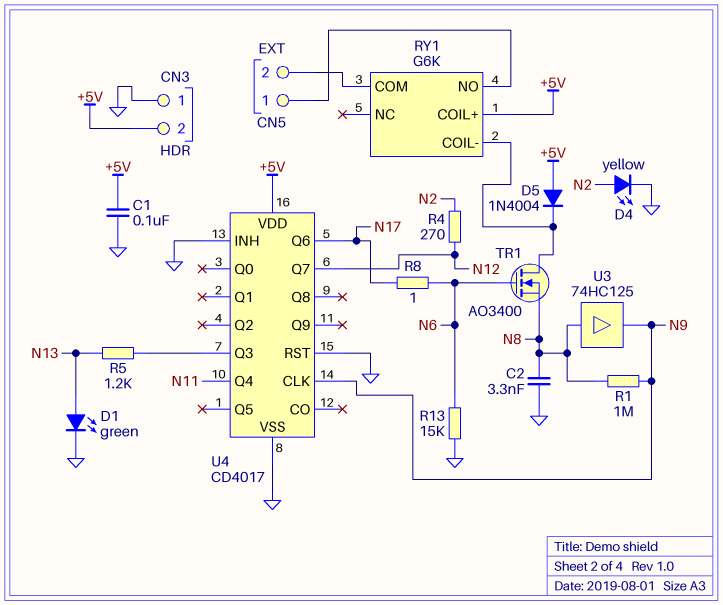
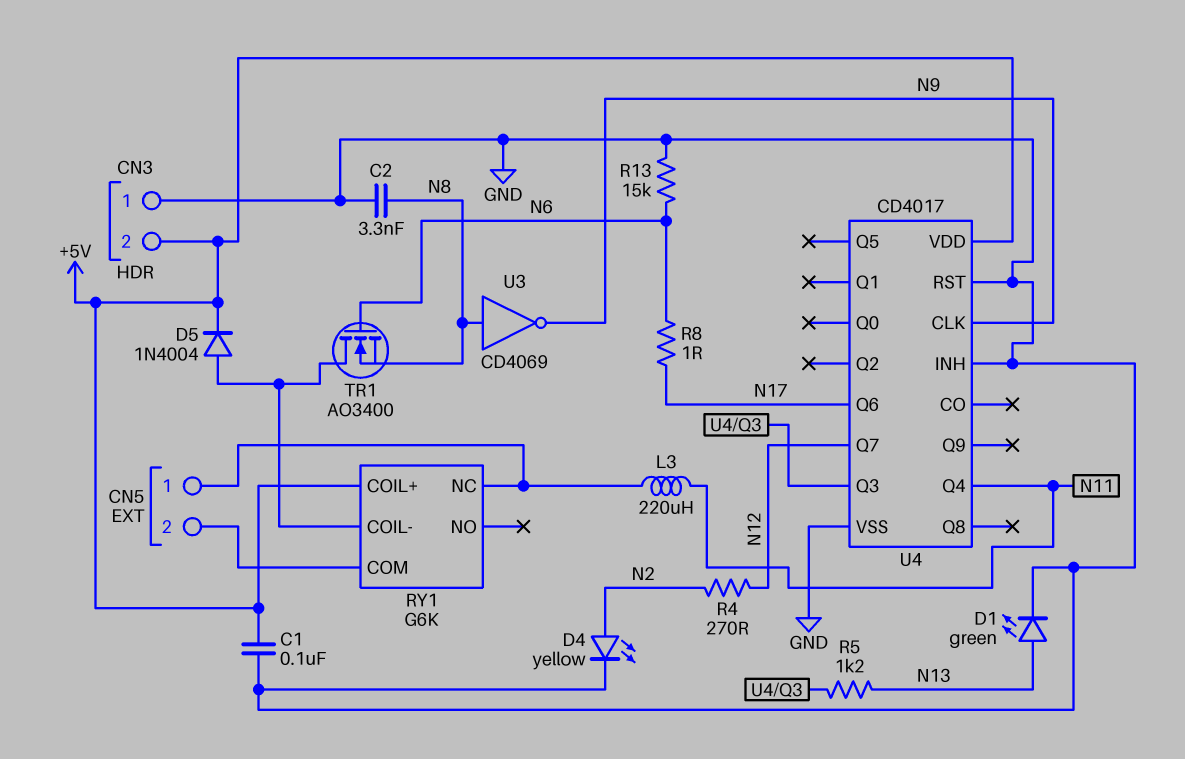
D5: diode 1N4004 (A +5V, K RY1/COIL-) -> diode 1N4004 (A RY1/COIL-, K +5V)
L3: none -> 220uH (CN5/1, N11)
R1: 1M (N8, N9) -> none
RY1 pin NC: none -> CN5/1
RY1 pin NO: CN5/1 -> none
U3: buffer 74HC125 (in N8, out N9) -> NOT CD4069 (in N8, out N9)

